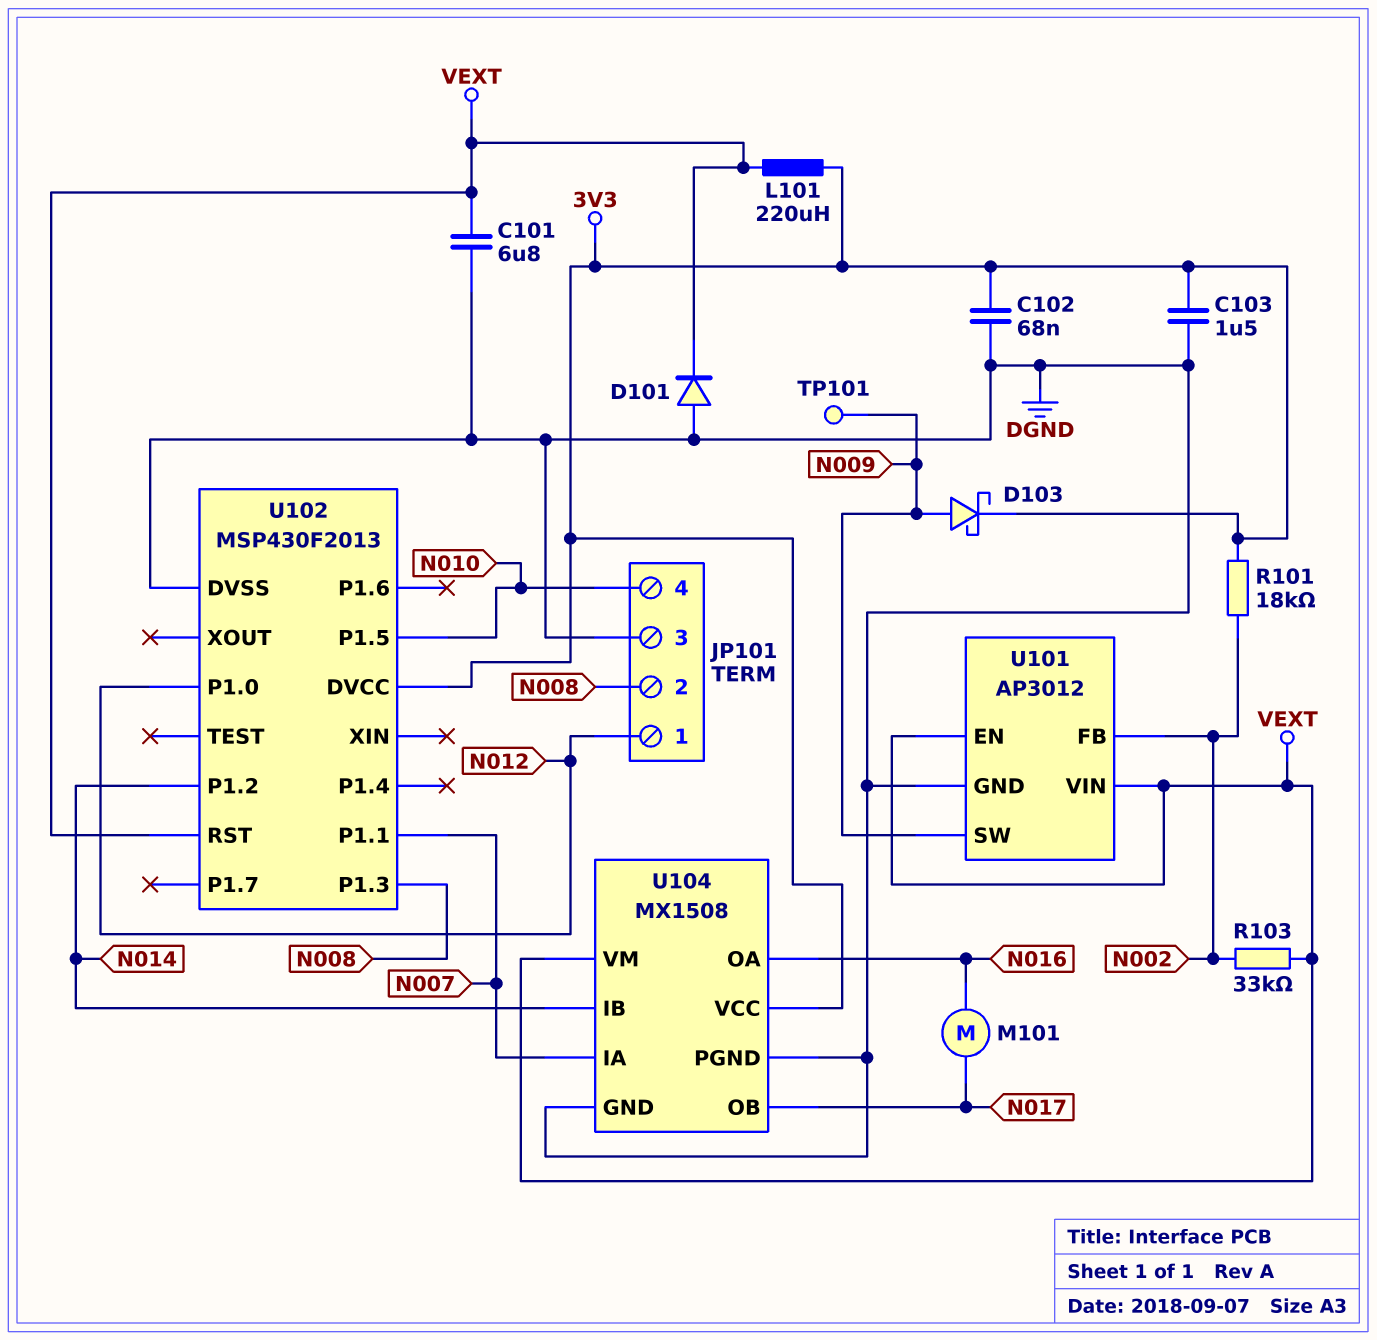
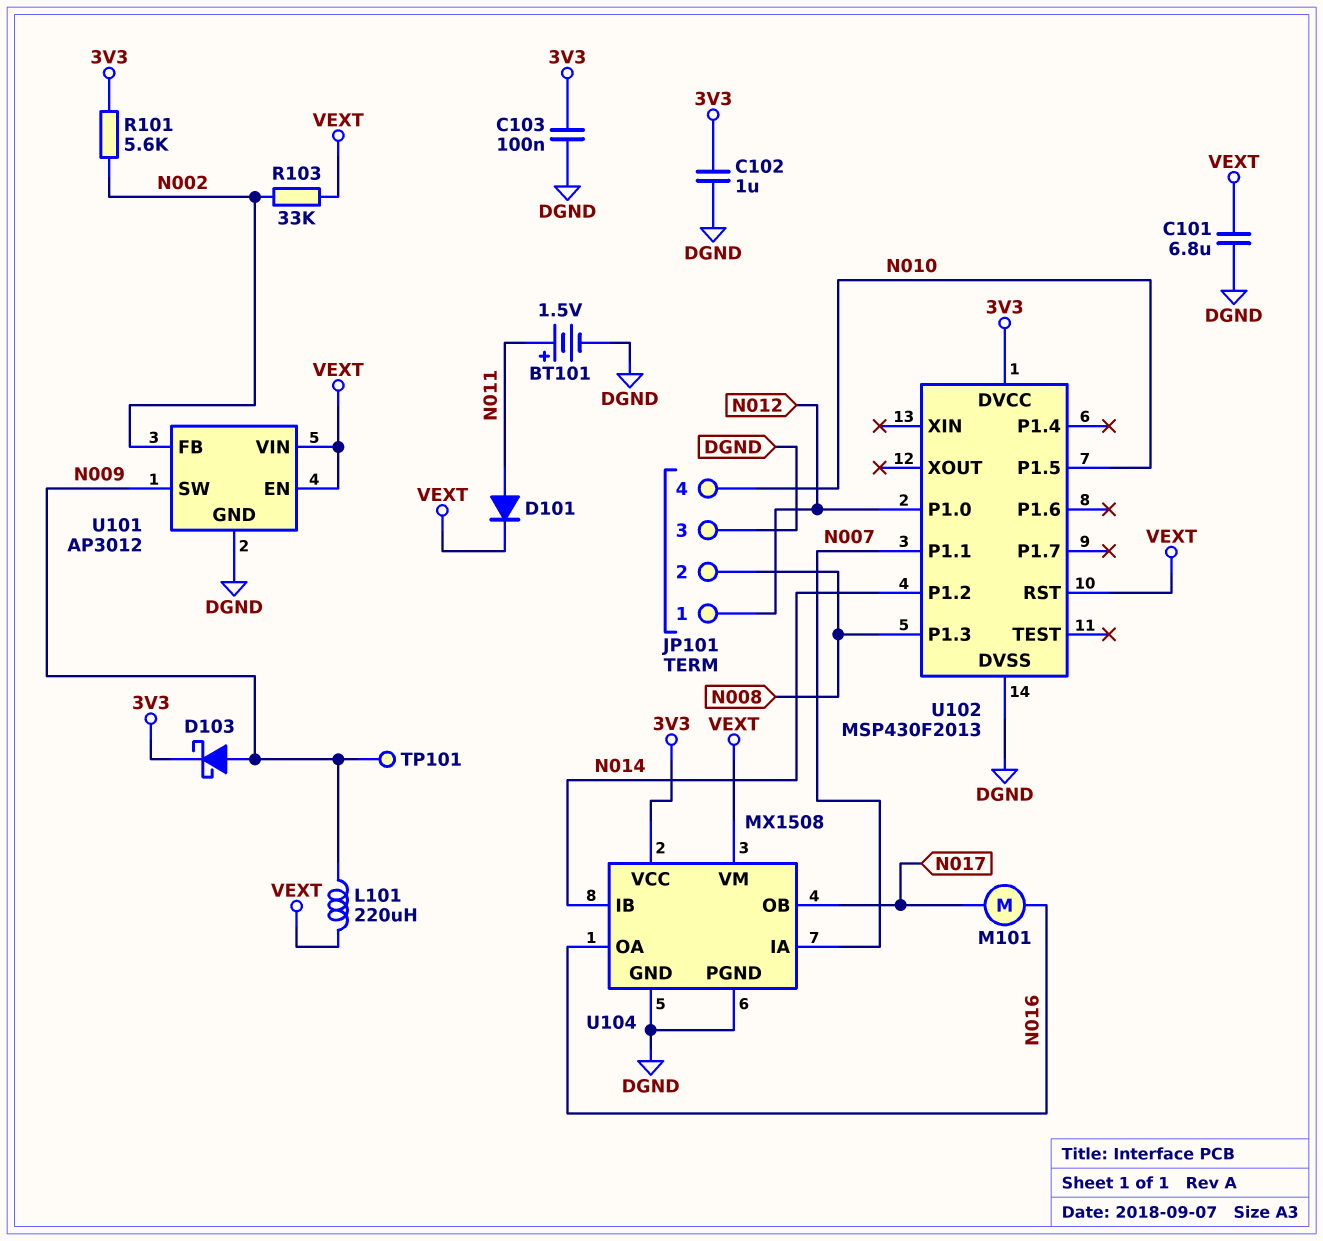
BT101: none -> 1.5V (plus N011, minus DGND)
C102: 68nF (3V3, DGND) -> 1uF (3V3, DGND)
C103: 1.5uF (3V3, DGND) -> 100nF (3V3, DGND)
D101: diode (A DGND, K VEXT) -> diode (A N011, K VEXT)
L101: 220uH (3V3, VEXT) -> 220uH (N009, VEXT)
R101: 18k (3V3, N002) -> 5.6k (3V3, N002)

